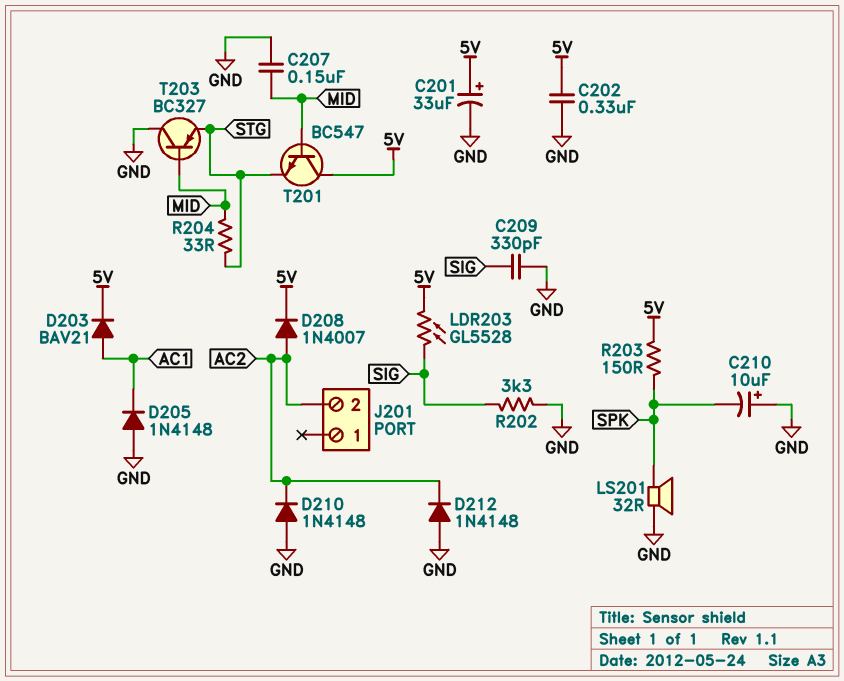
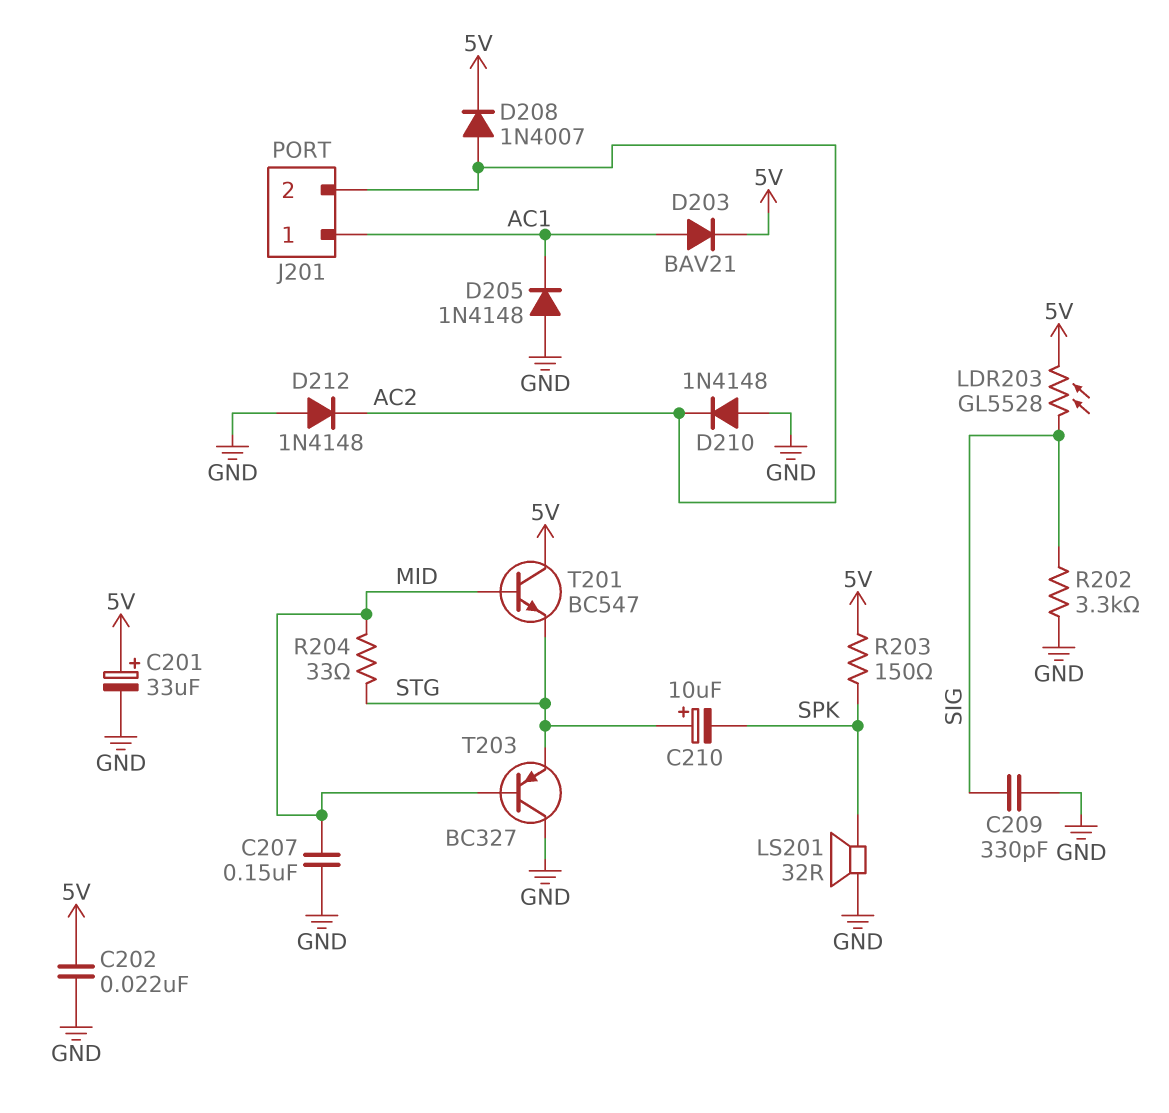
C202: 330nF (5V, GND) -> 22nF (5V, GND)
C210: 10uF (plus GND, minus SPK) -> 10uF (plus STG, minus SPK)
J201 pin 1: none -> AC1

